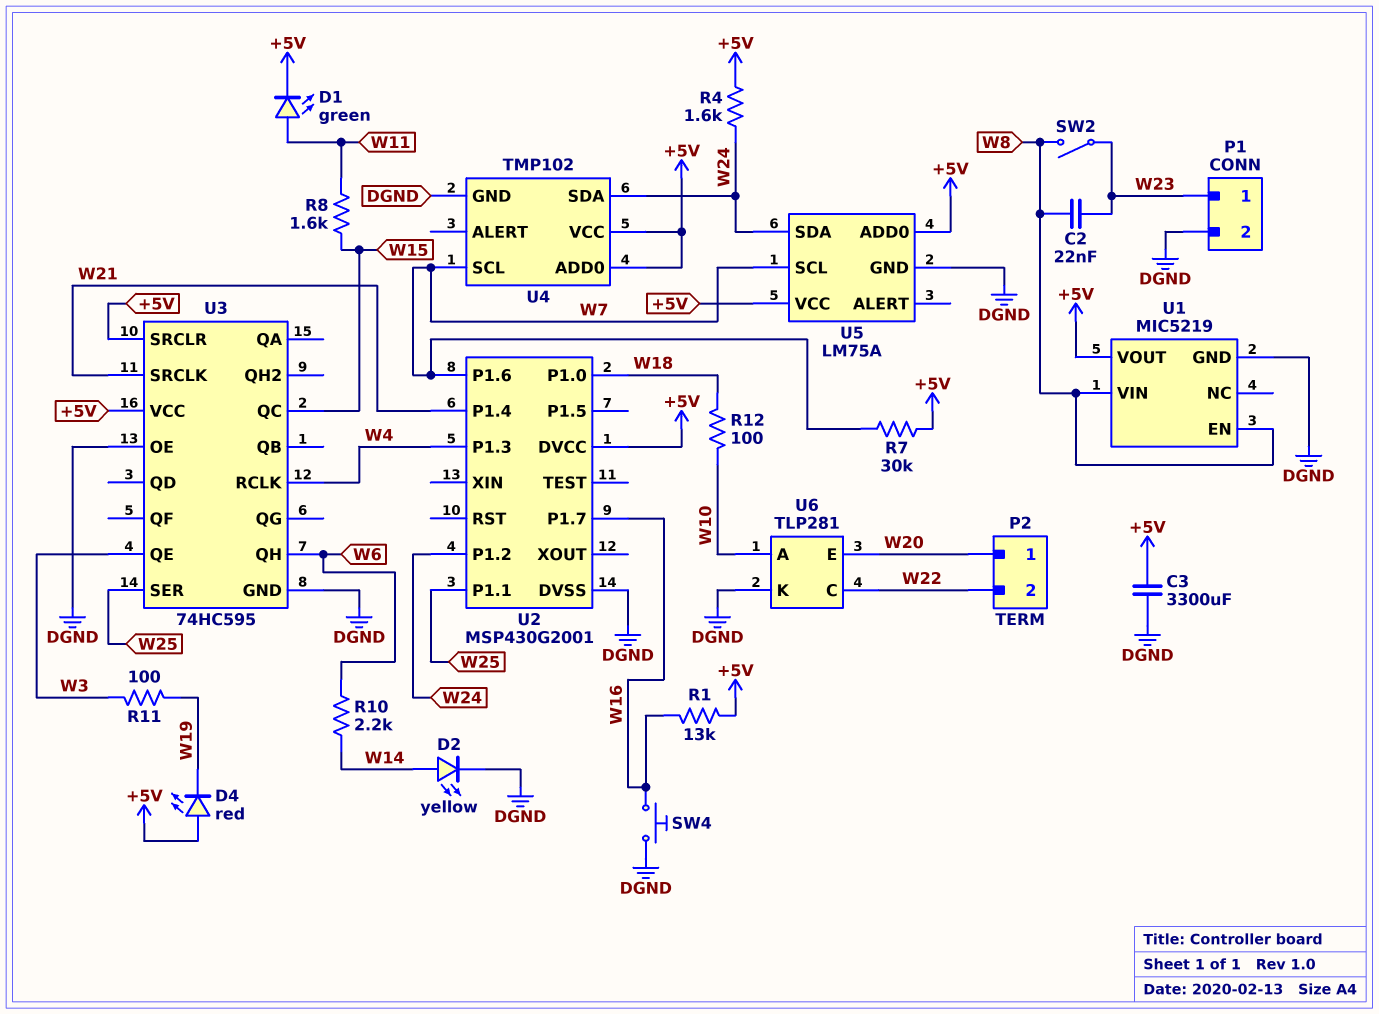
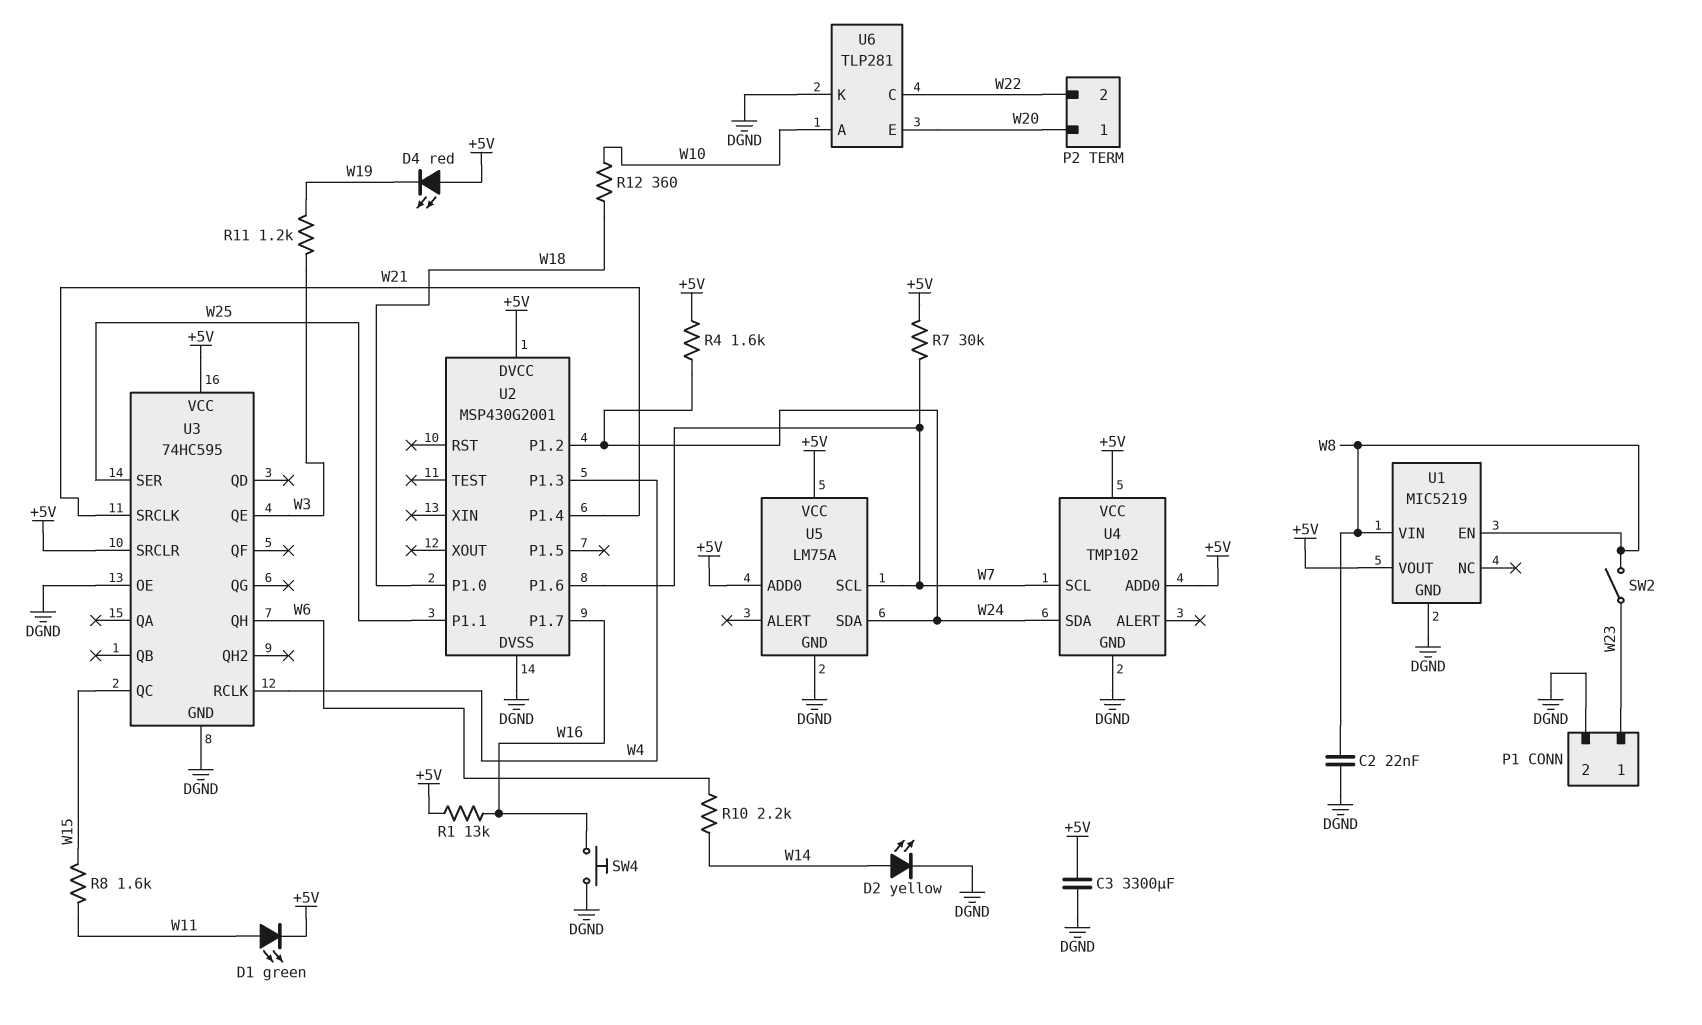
C2: 22nF (W8, W23) -> 22nF (DGND, W8)
R11: 100 (W3, W19) -> 1.2k (W3, W19)
R12: 100 (W10, W18) -> 360 (W10, W18)

